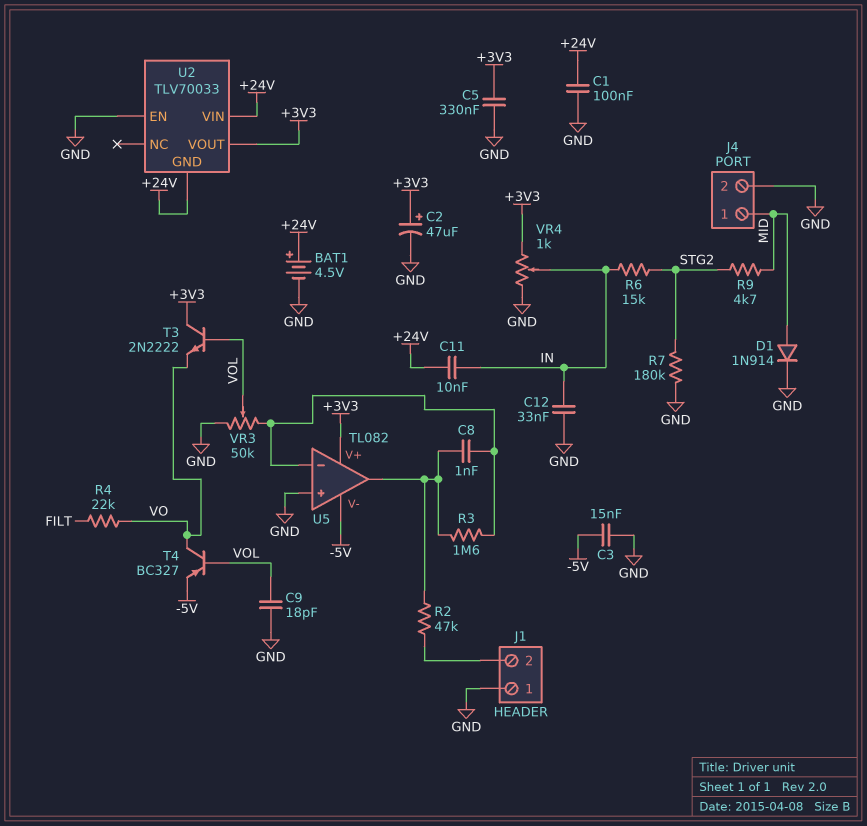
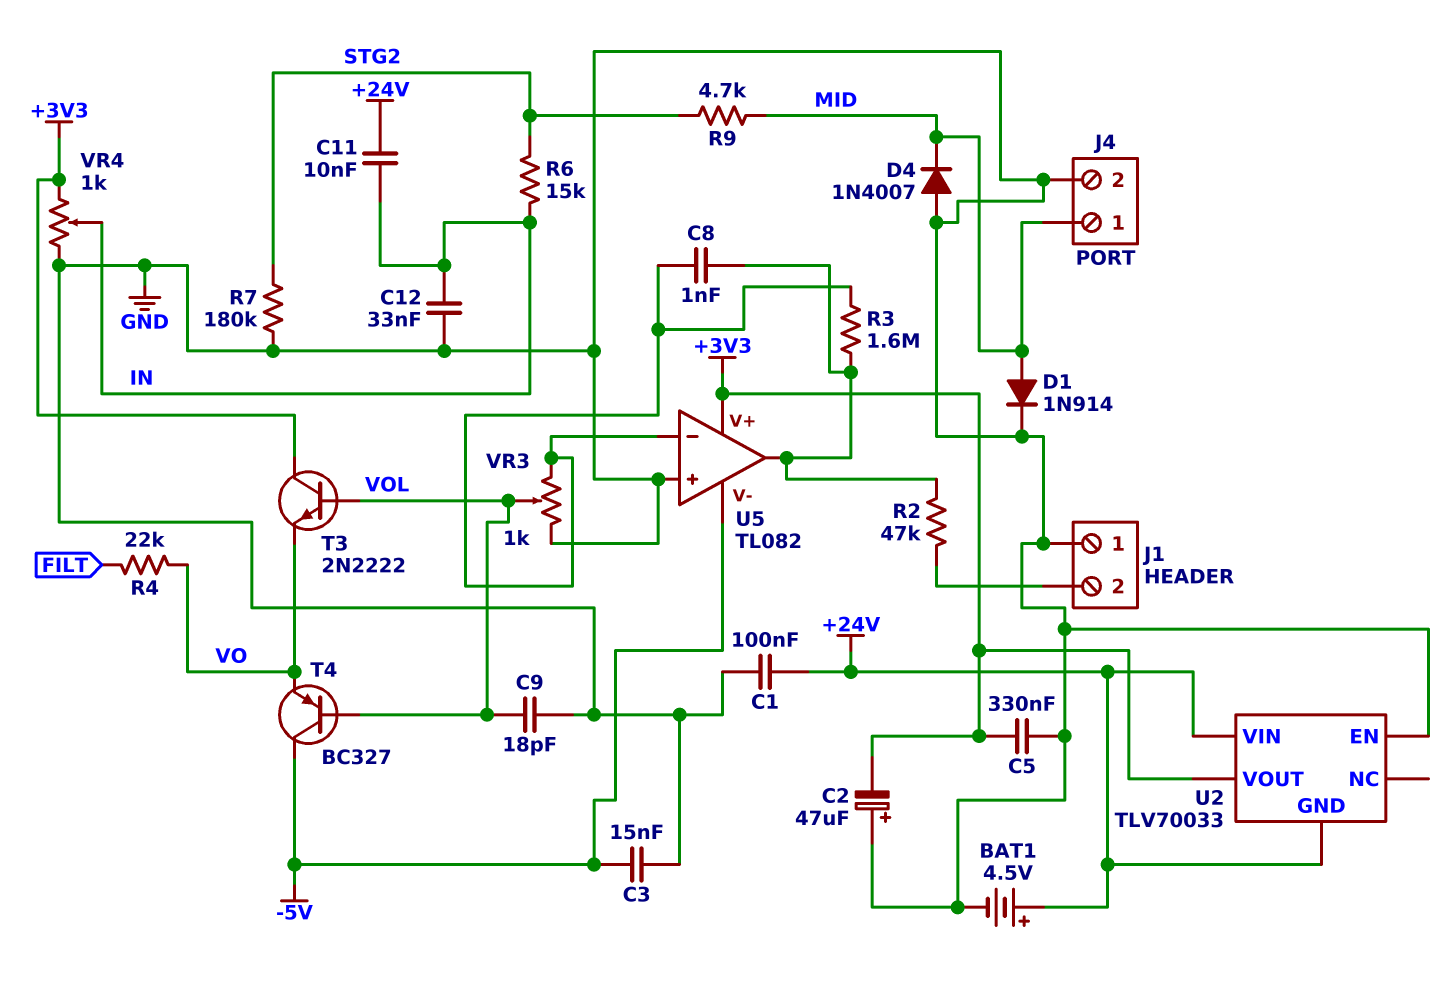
C2: 47uF (plus +3V3, minus GND) -> 47uF (plus GND, minus +3V3)
D4: none -> diode 1N4007 (A GND, K MID)
T4: PNP BC327 (B VOL, C VO, E -5V) -> PNP BC327 (B VOL, C -5V, E VO)
VR3: 50k (GND, U5/in-, wiper VOL) -> 1k (GND, U5/in-, wiper VOL)

